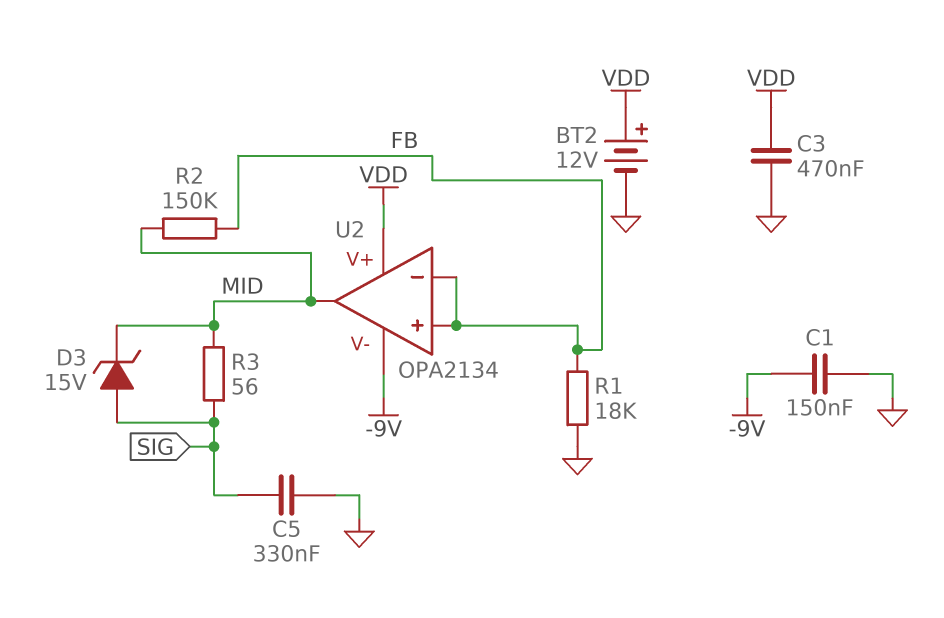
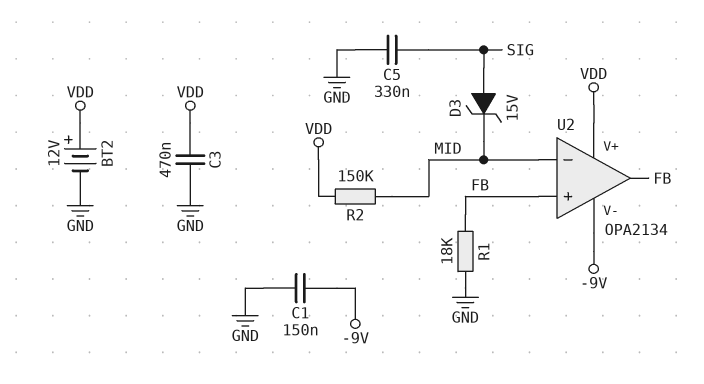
R2: 150k (FB, MID) -> 150k (MID, VDD)
R3: 56 (MID, SIG) -> none
U2 pin in-: FB -> MID
U2 pin out: MID -> FB

